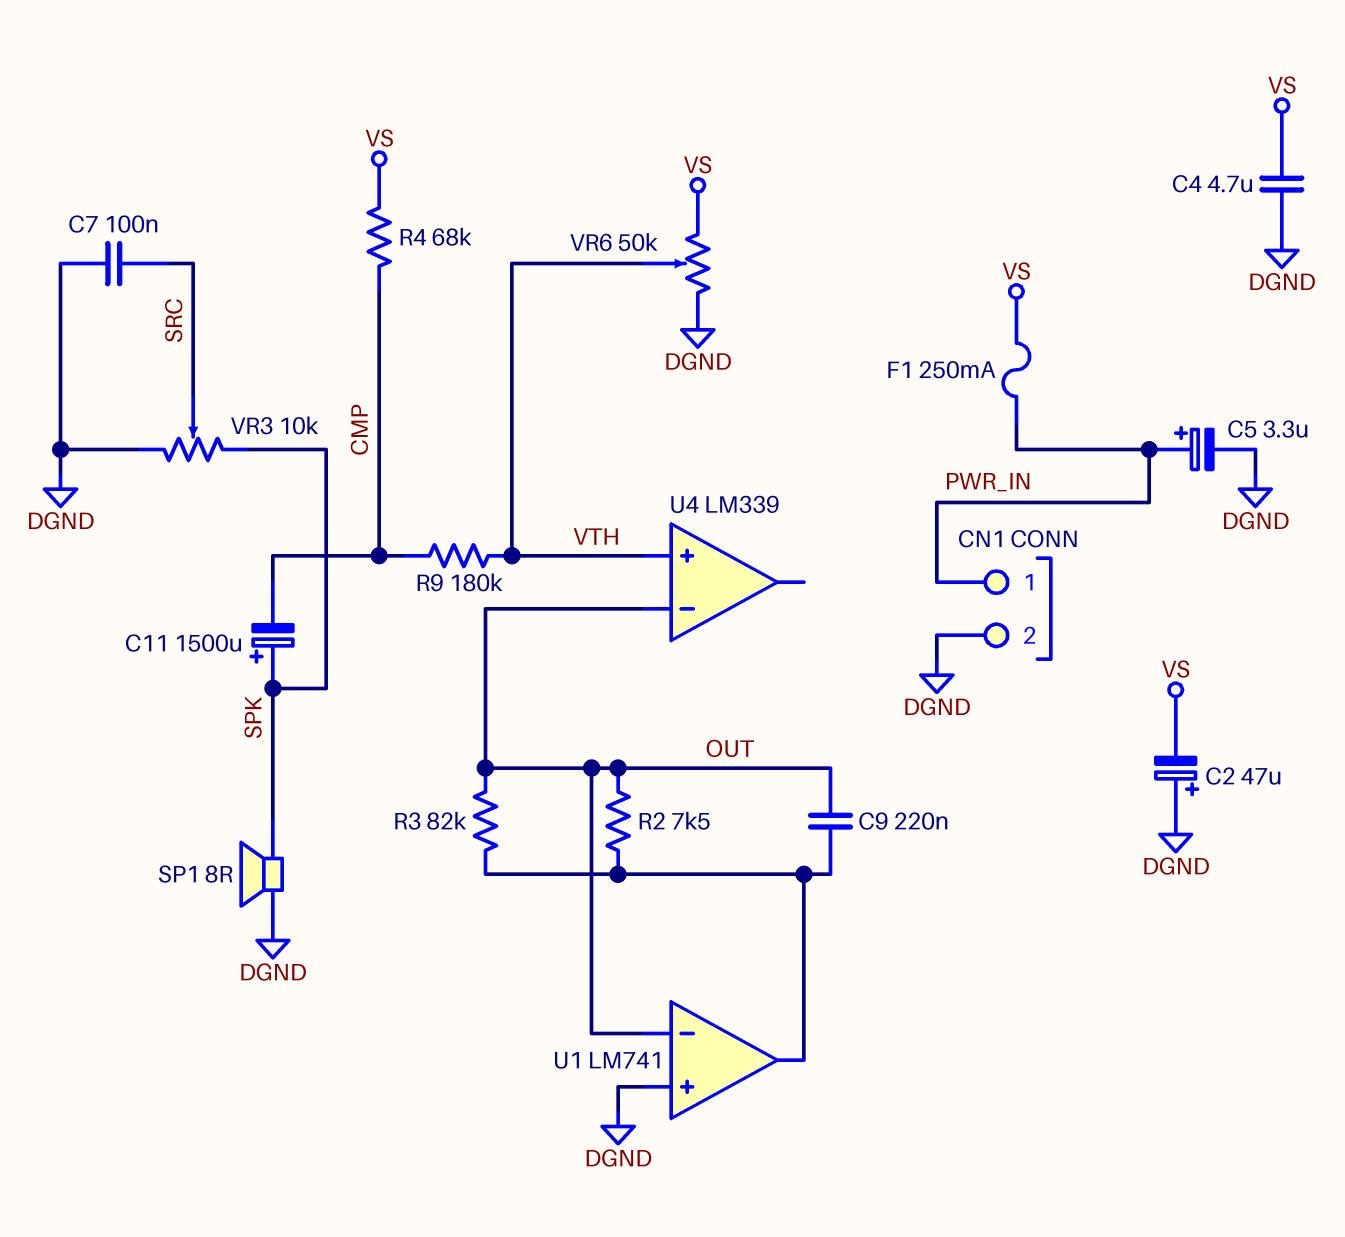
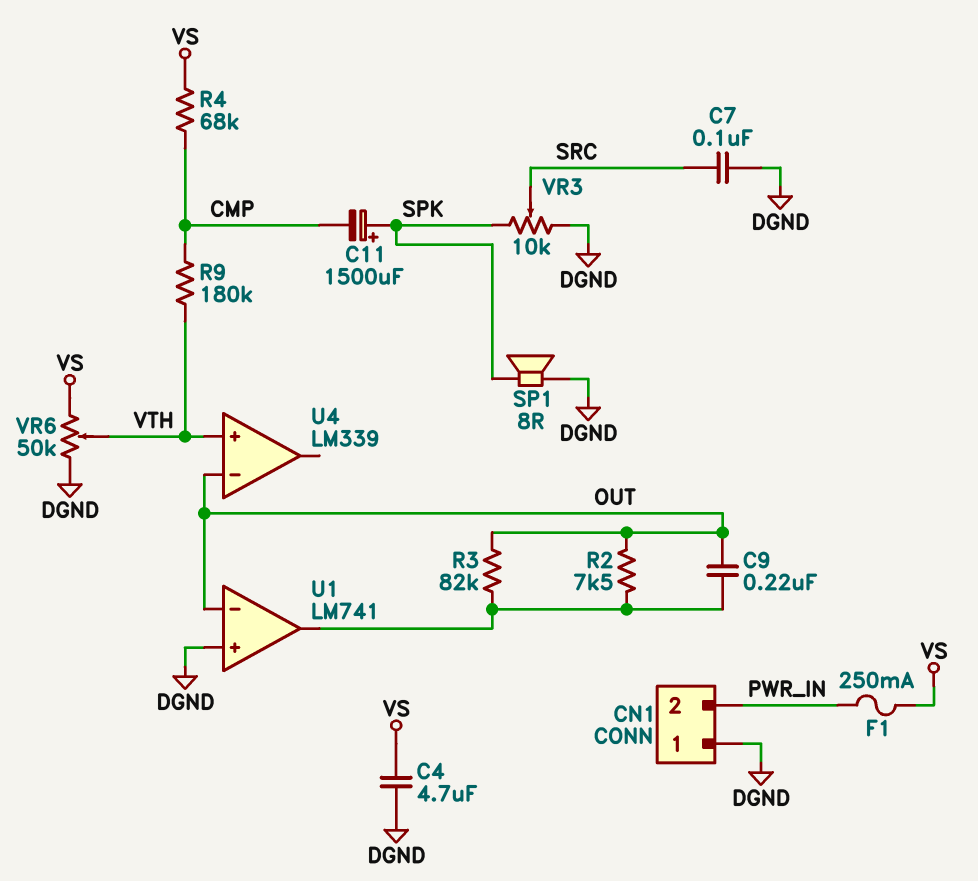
C2: 47uF (plus DGND, minus VS) -> none
C5: 3.3uF (plus PWR_IN, minus DGND) -> none
CN1 pin 1: PWR_IN -> DGND
CN1 pin 2: DGND -> PWR_IN

